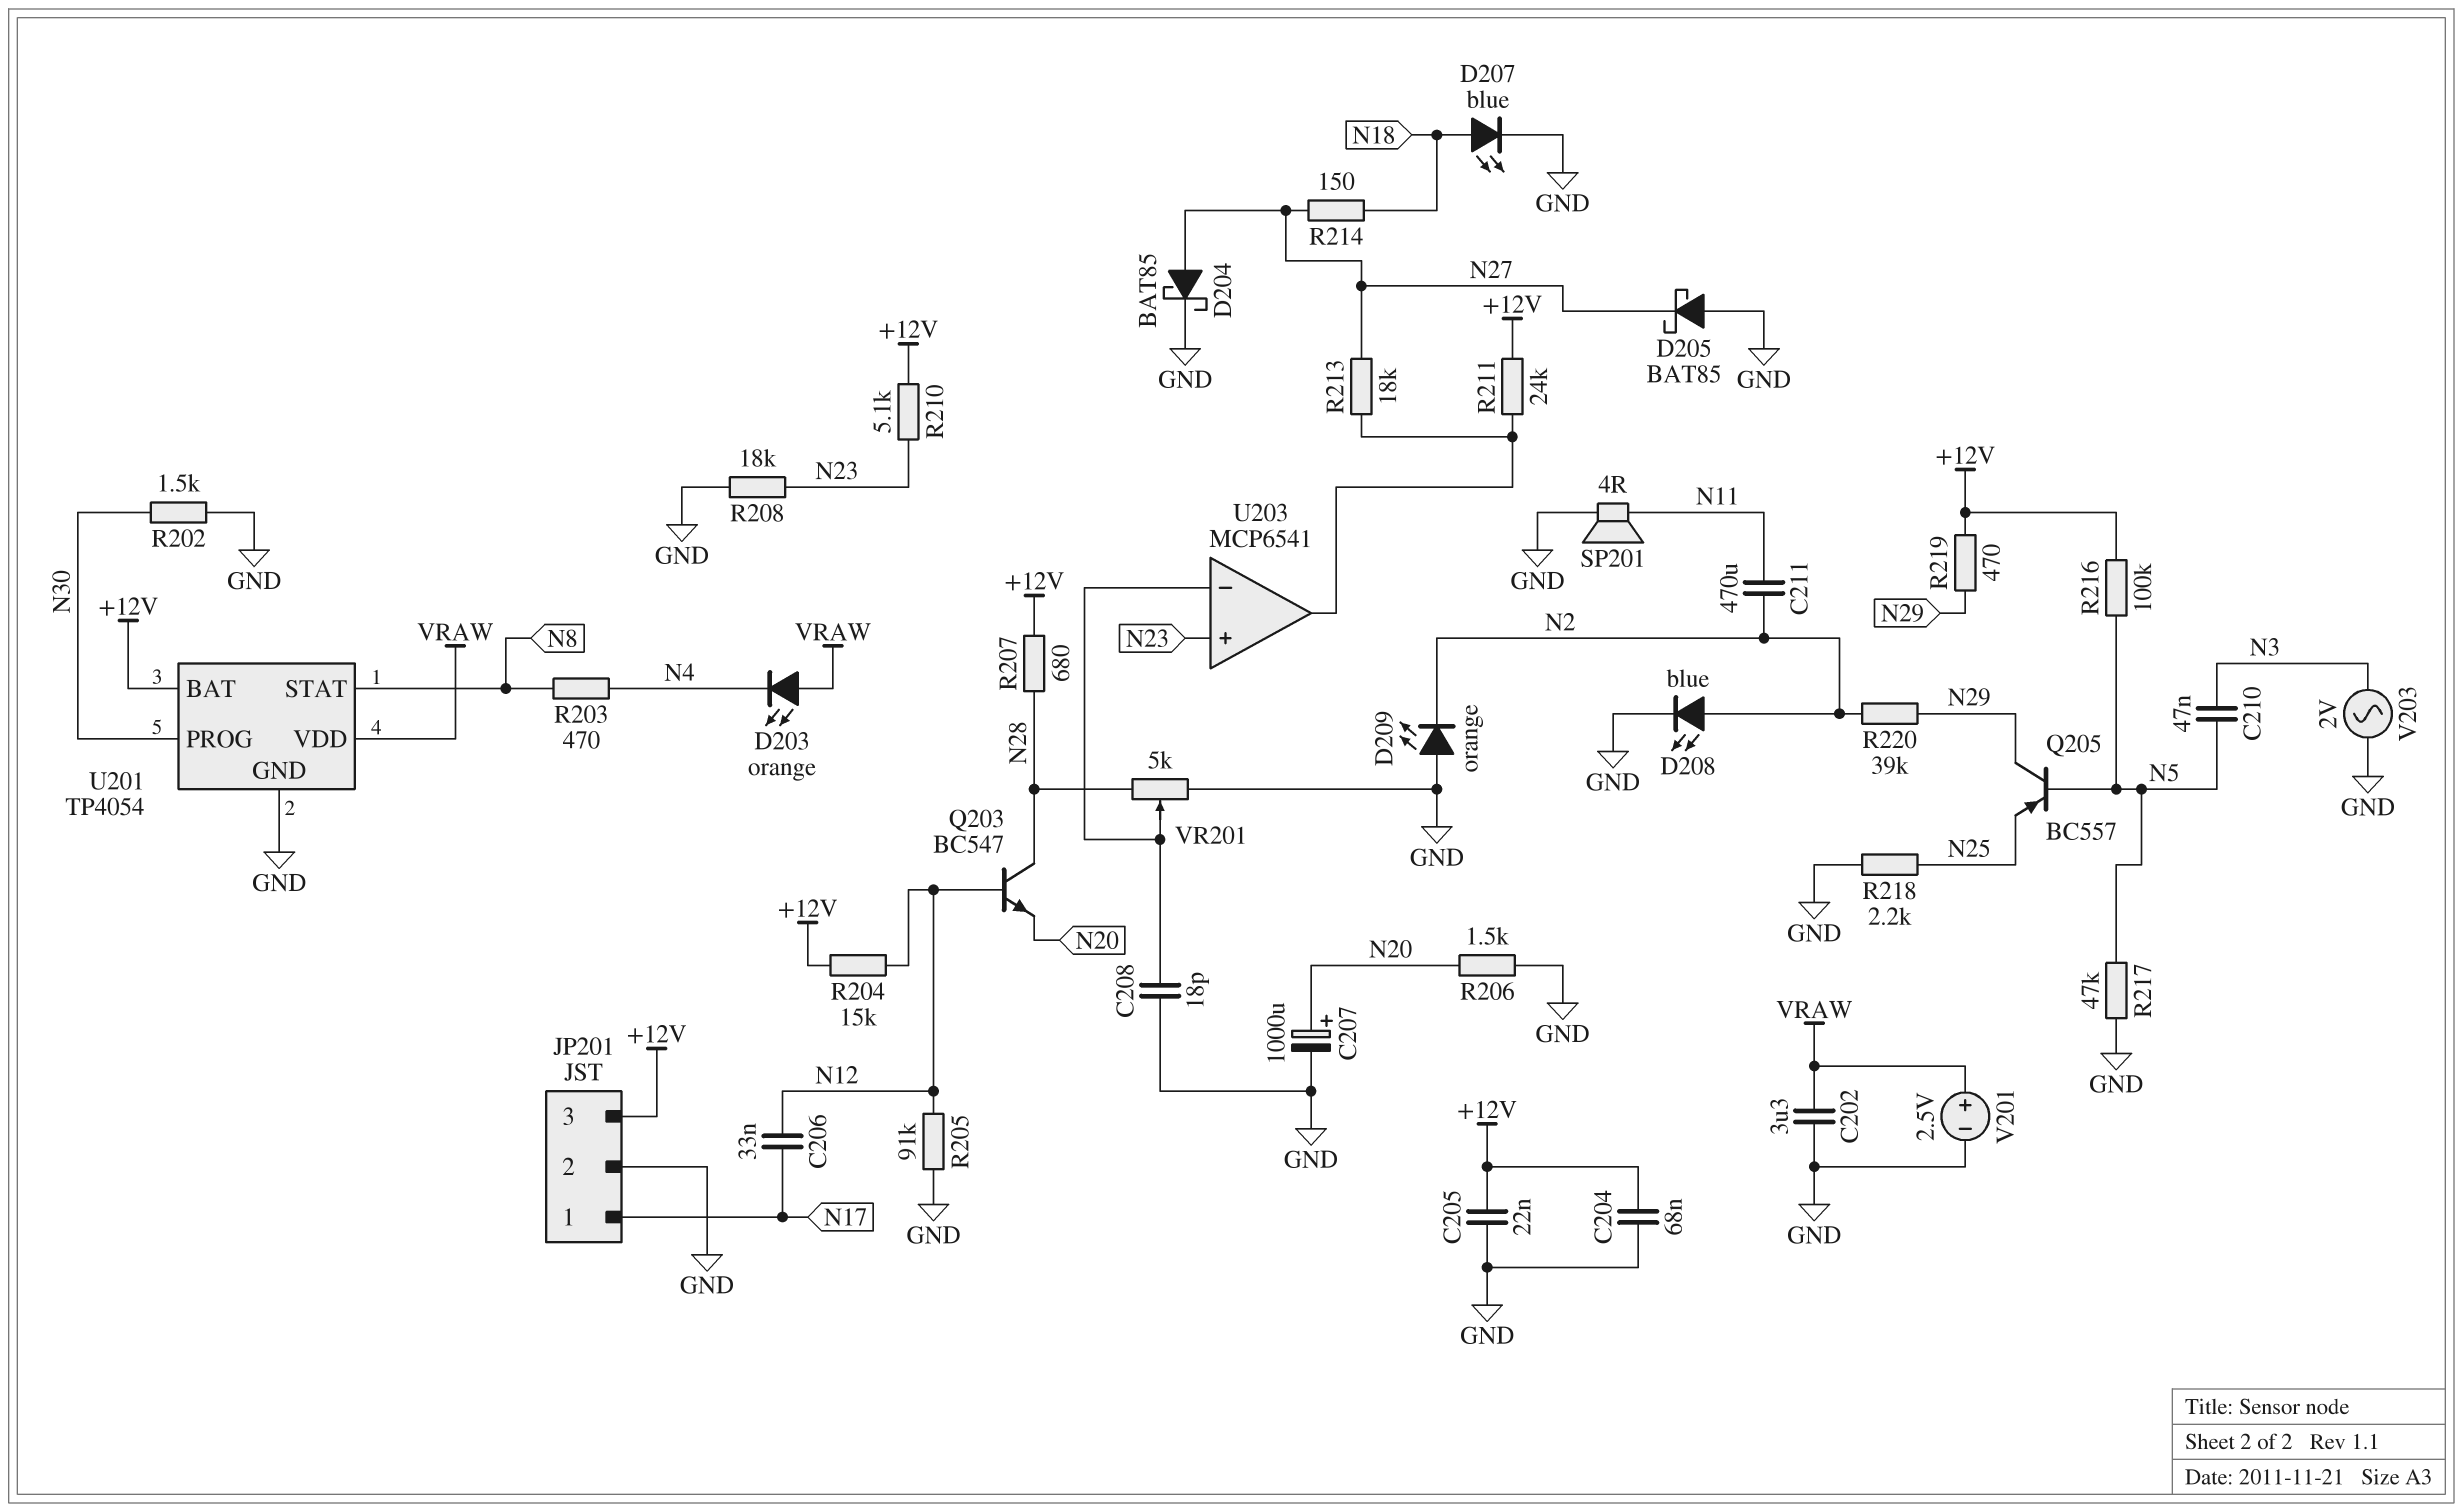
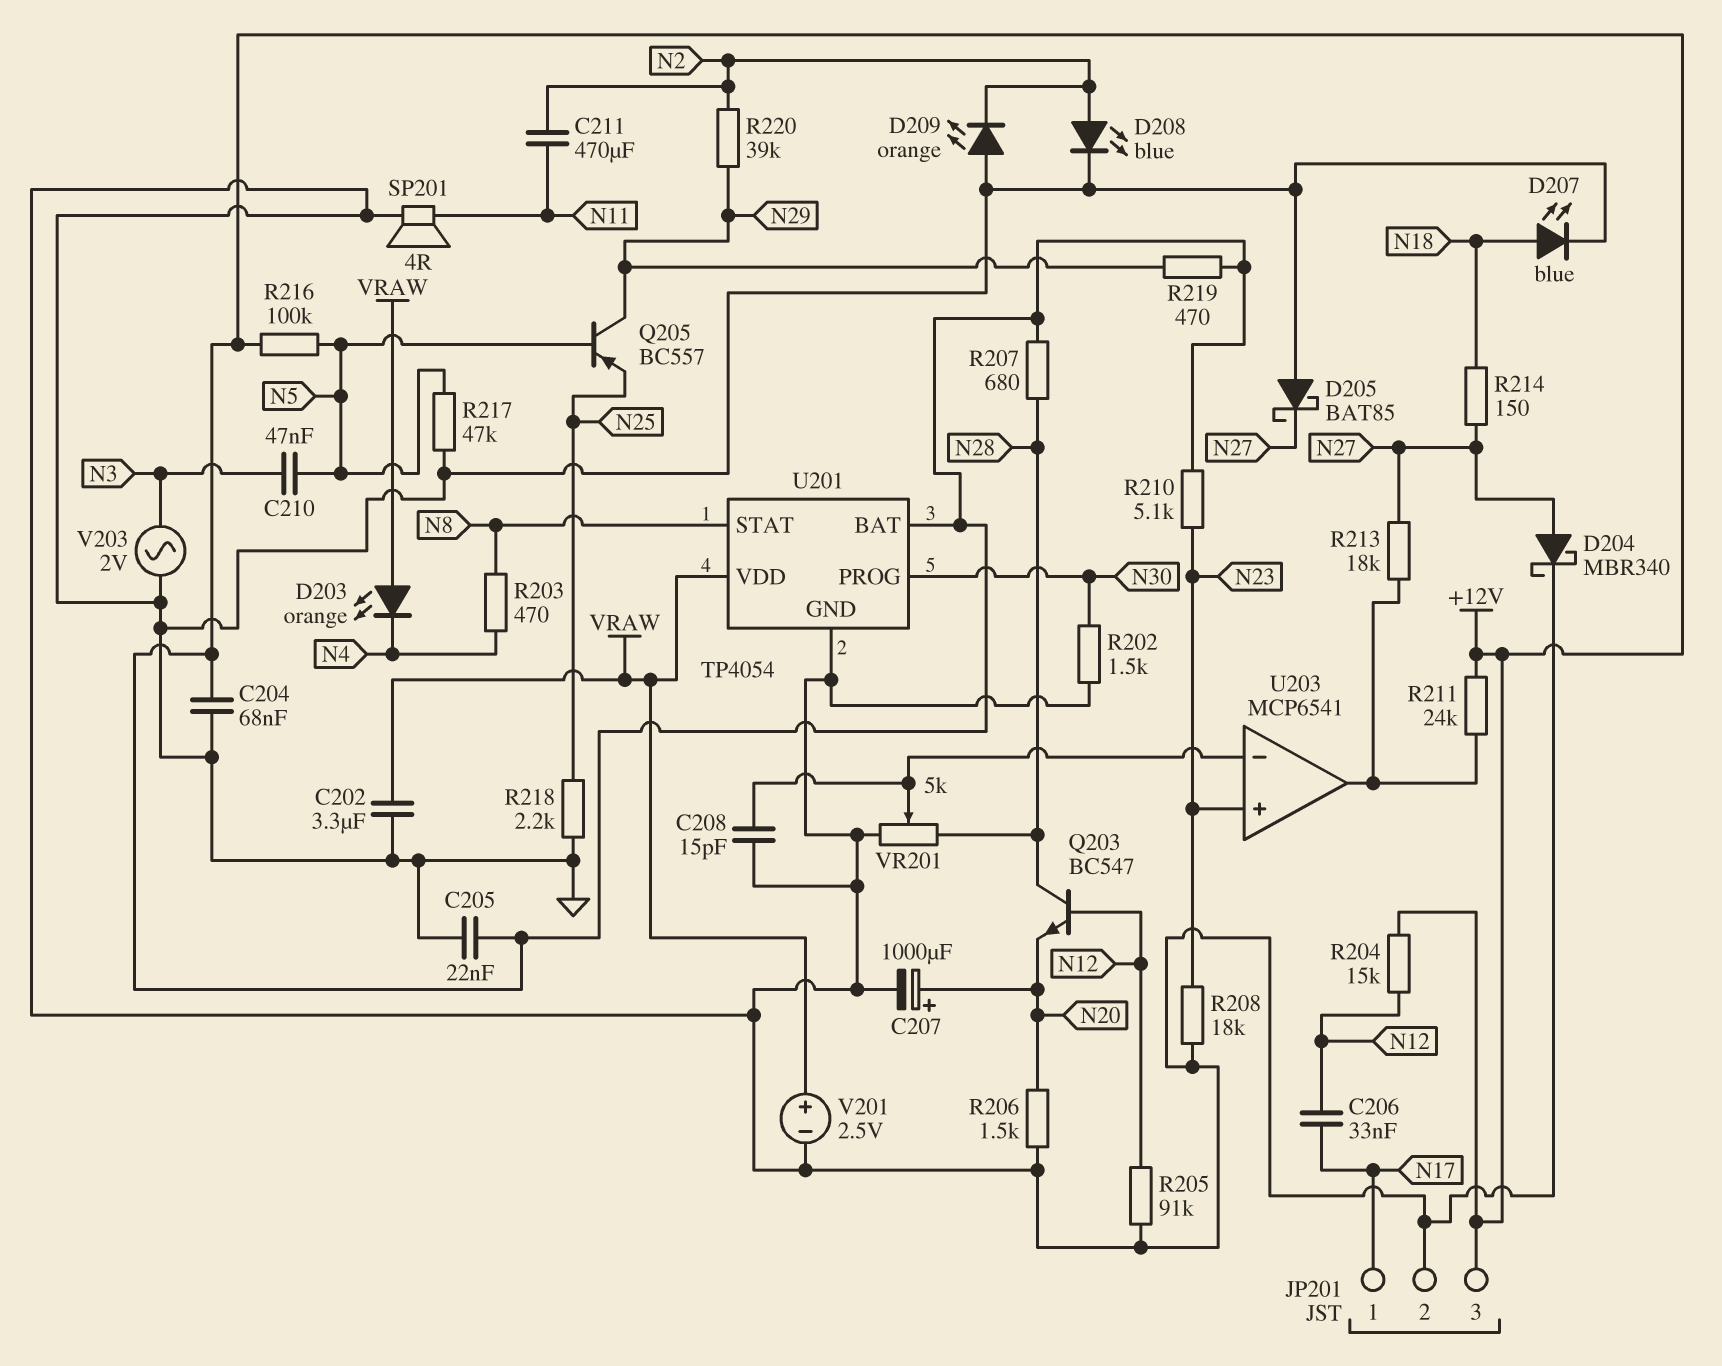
C208: 18pF (GND, U203/in-) -> 15pF (GND, U203/in-)
D204: schottky BAT85 (A N27, K GND) -> schottky MBR340 (A N27, K GND)

